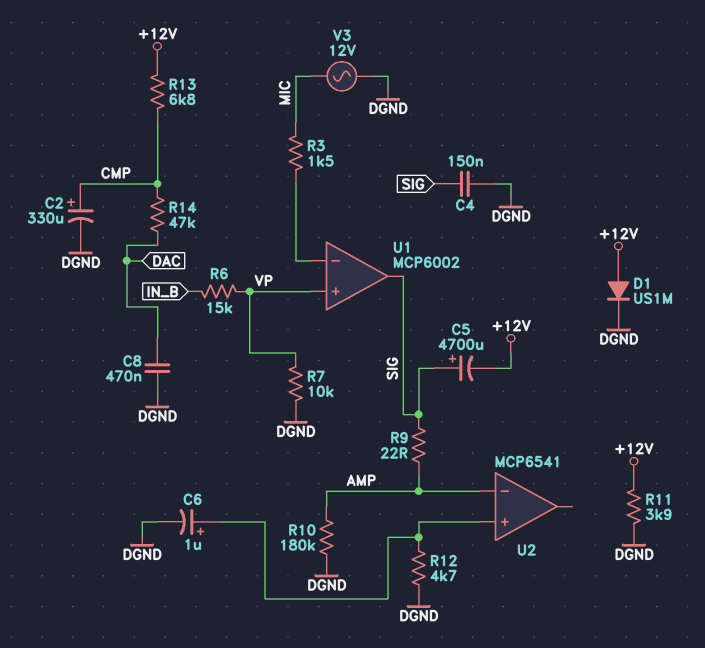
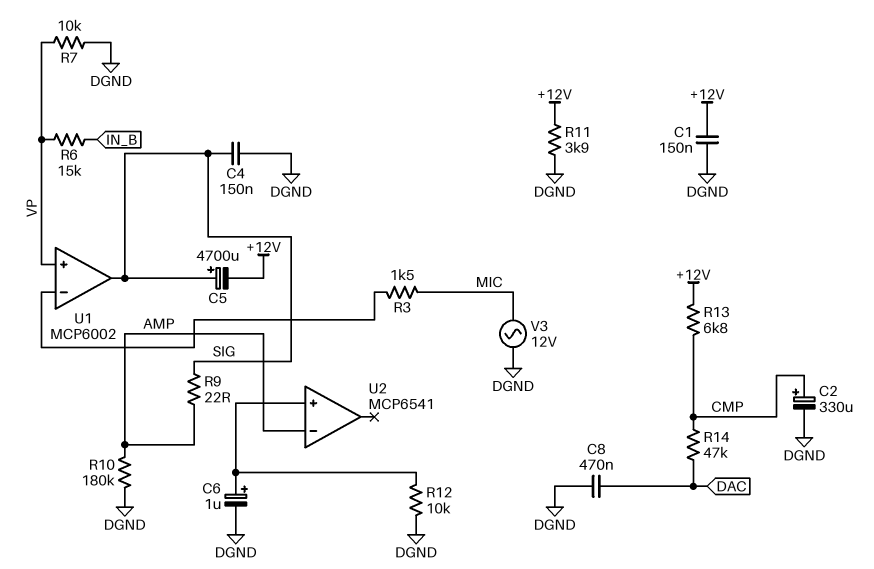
C1: none -> 150nF (+12V, DGND)
D1: diode US1M (A +12V, K DGND) -> none
R12: 4.7k (DGND, U2/in+) -> 10k (DGND, U2/in+)

